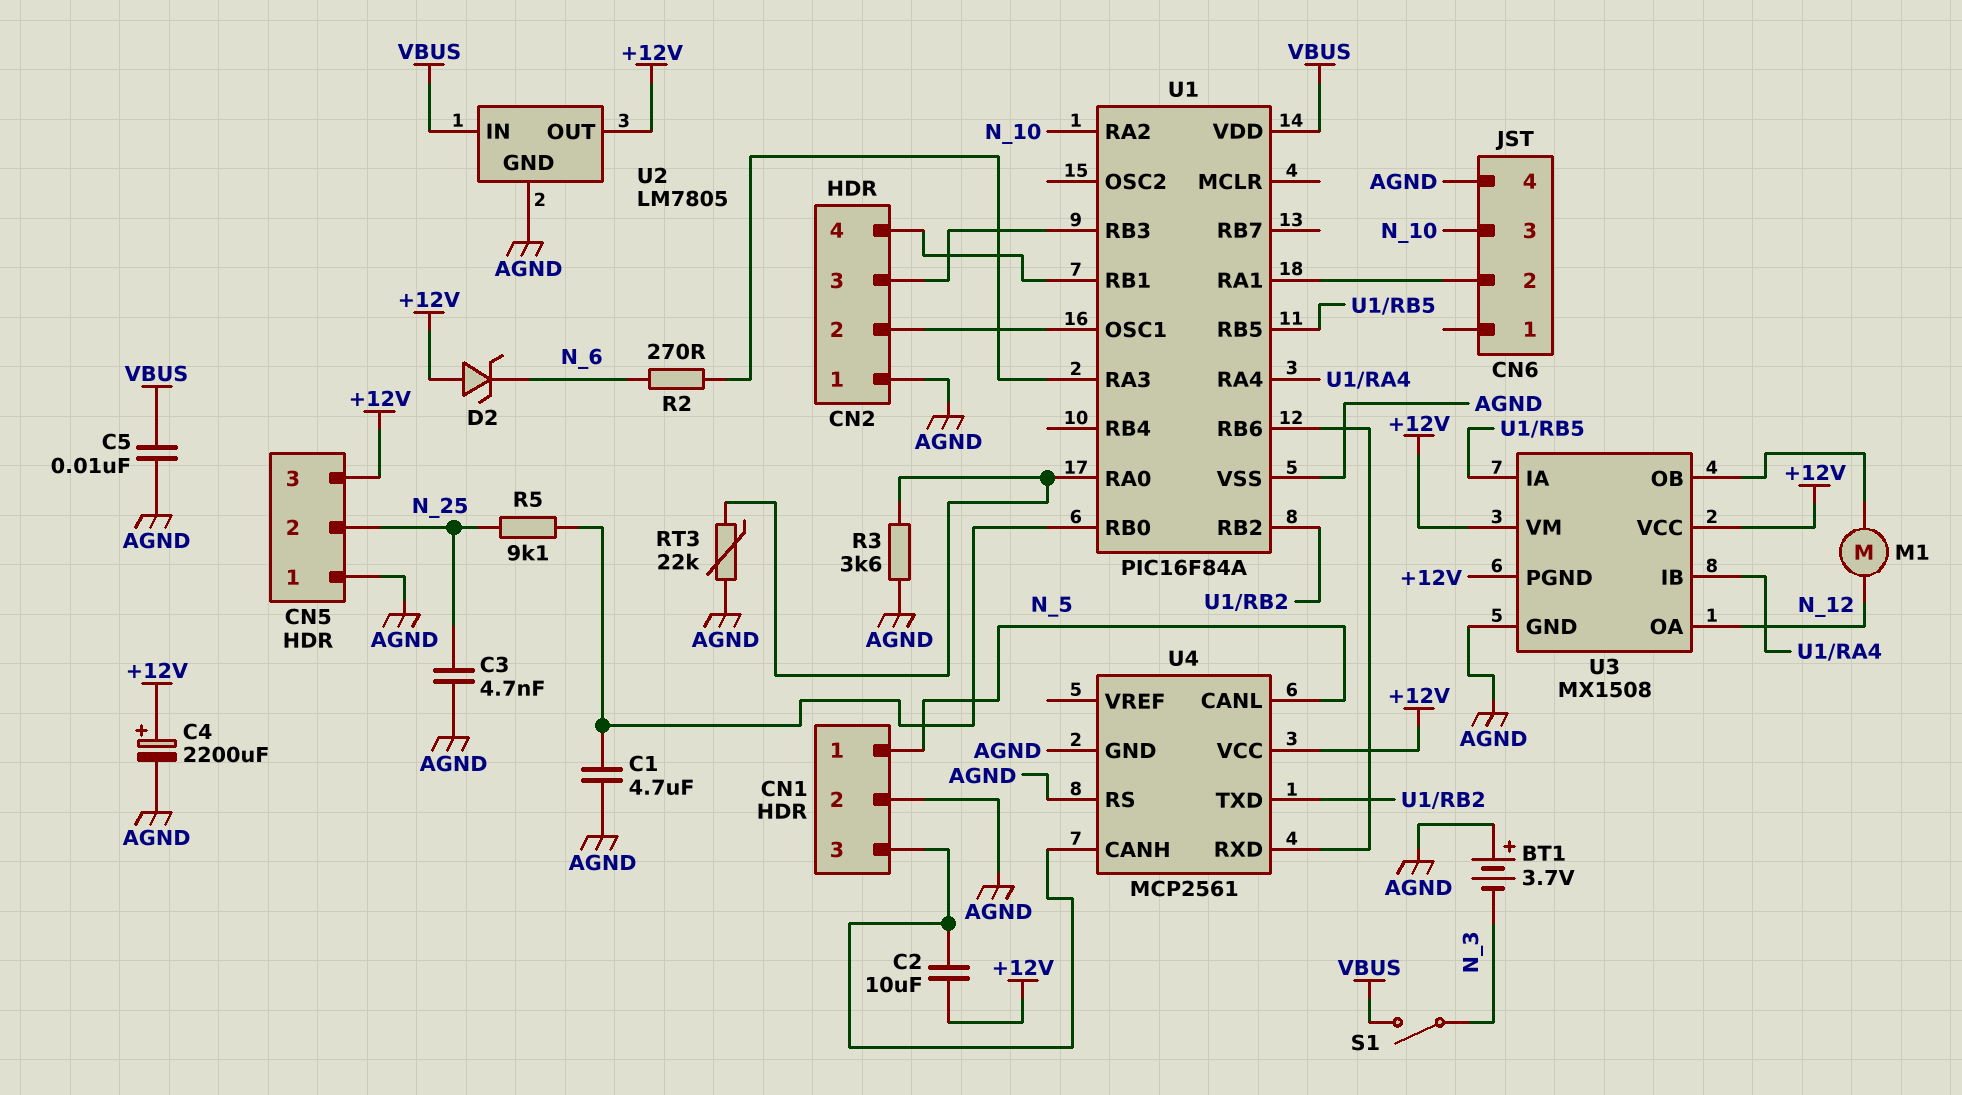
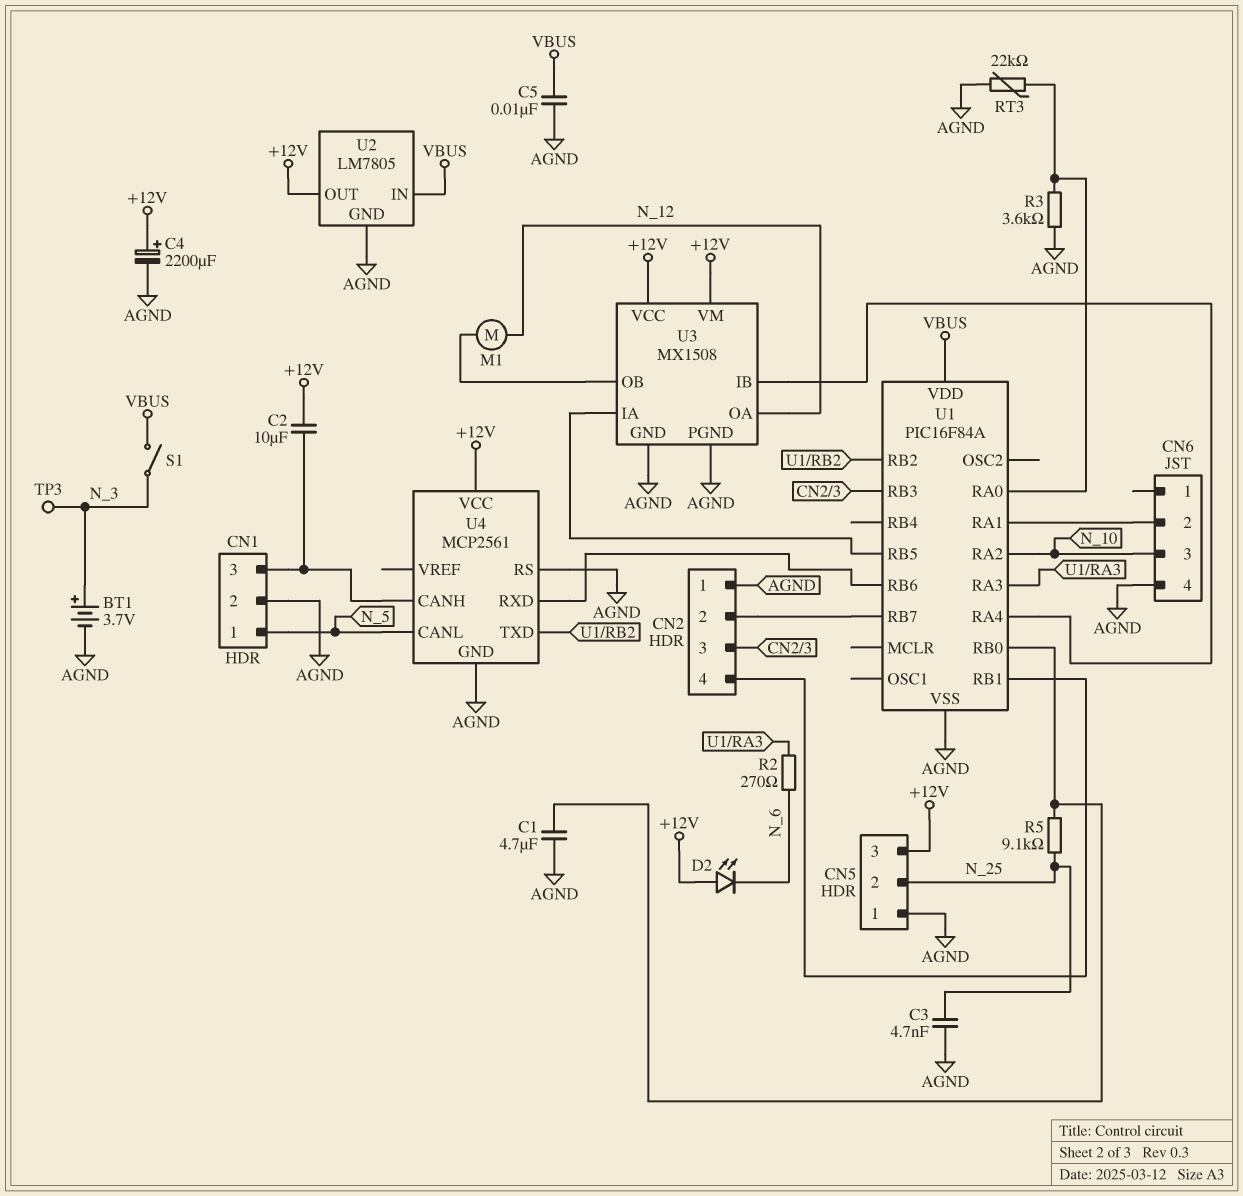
BT1: 3.7V (plus AGND, minus N_3) -> 3.7V (plus N_3, minus AGND)
D2: zener (A +12V, K N_6) -> LED (A +12V, K N_6)
TP3: none -> test point (N_3)
U1 pin OSC1: CN2/2 -> none
U1 pin RB7: none -> CN2/2
U3 pin PGND: +12V -> AGND

